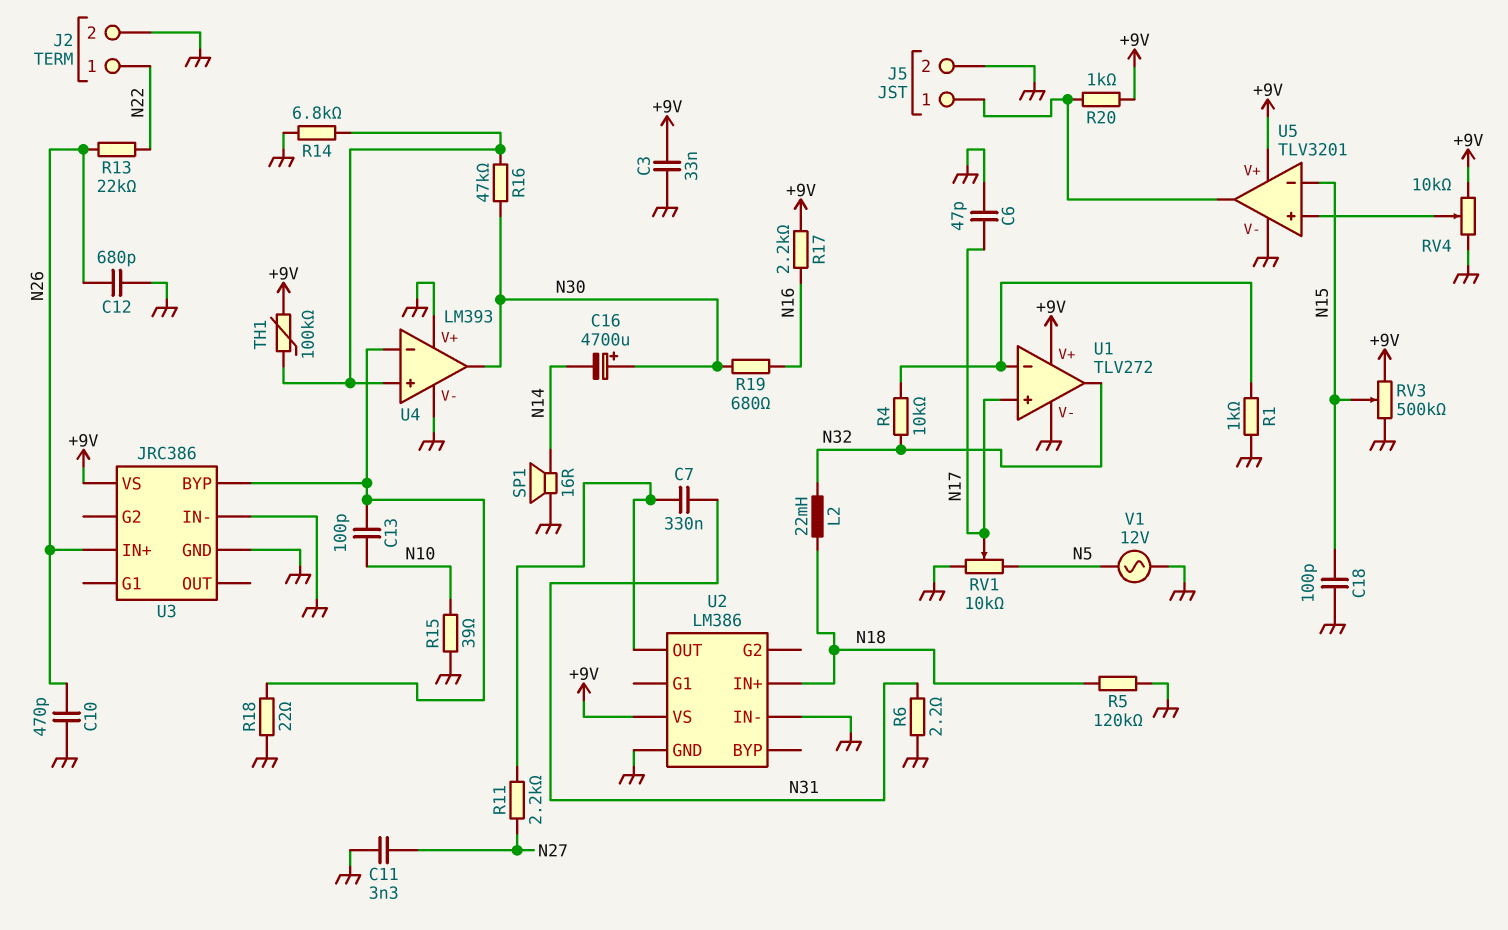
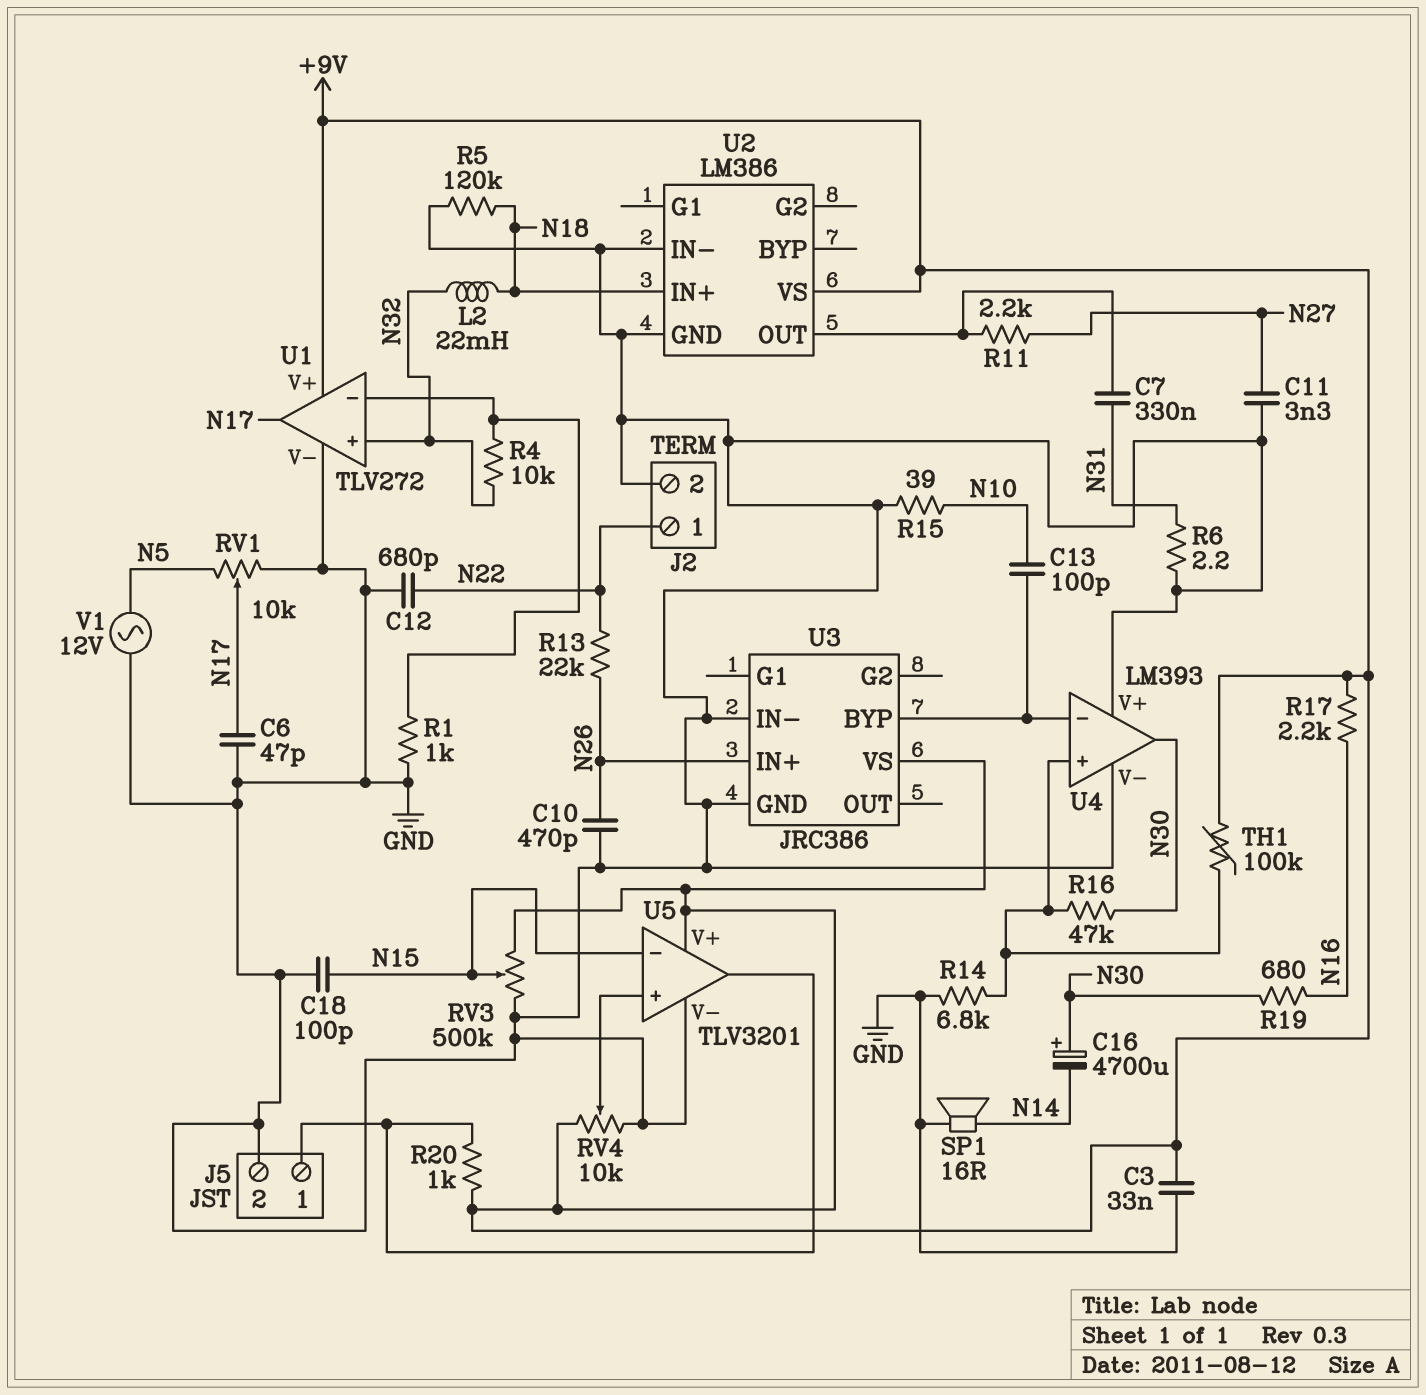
C12: 680pF (GND, N26) -> 680pF (GND, N22)
R18: 22 (GND, U3/BYP) -> none
U1 pin in+: N17 -> N32
U1 pin out: N32 -> N17

